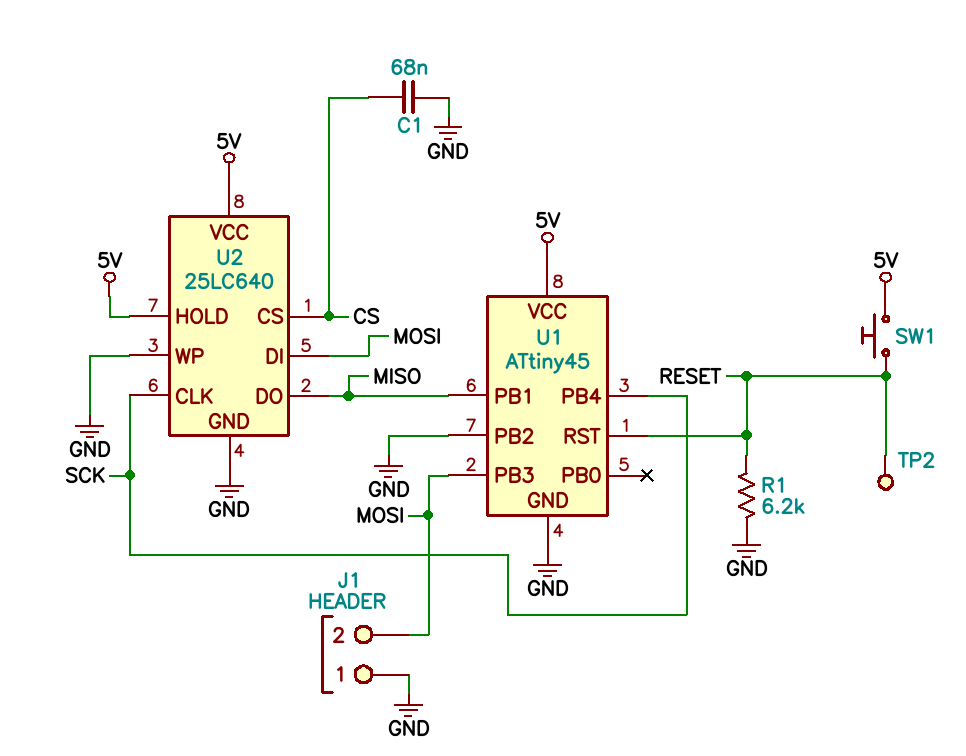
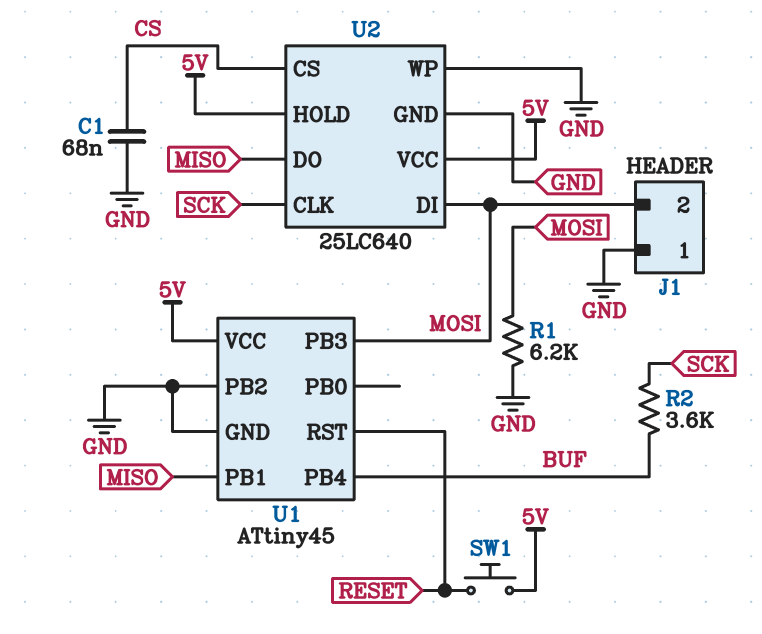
R1: 6.2k (GND, RESET) -> 6.2k (GND, MOSI)
R2: none -> 3.6k (BUF, SCK)
TP2: test point (RESET) -> none
U1 pin PB4: SCK -> BUF

